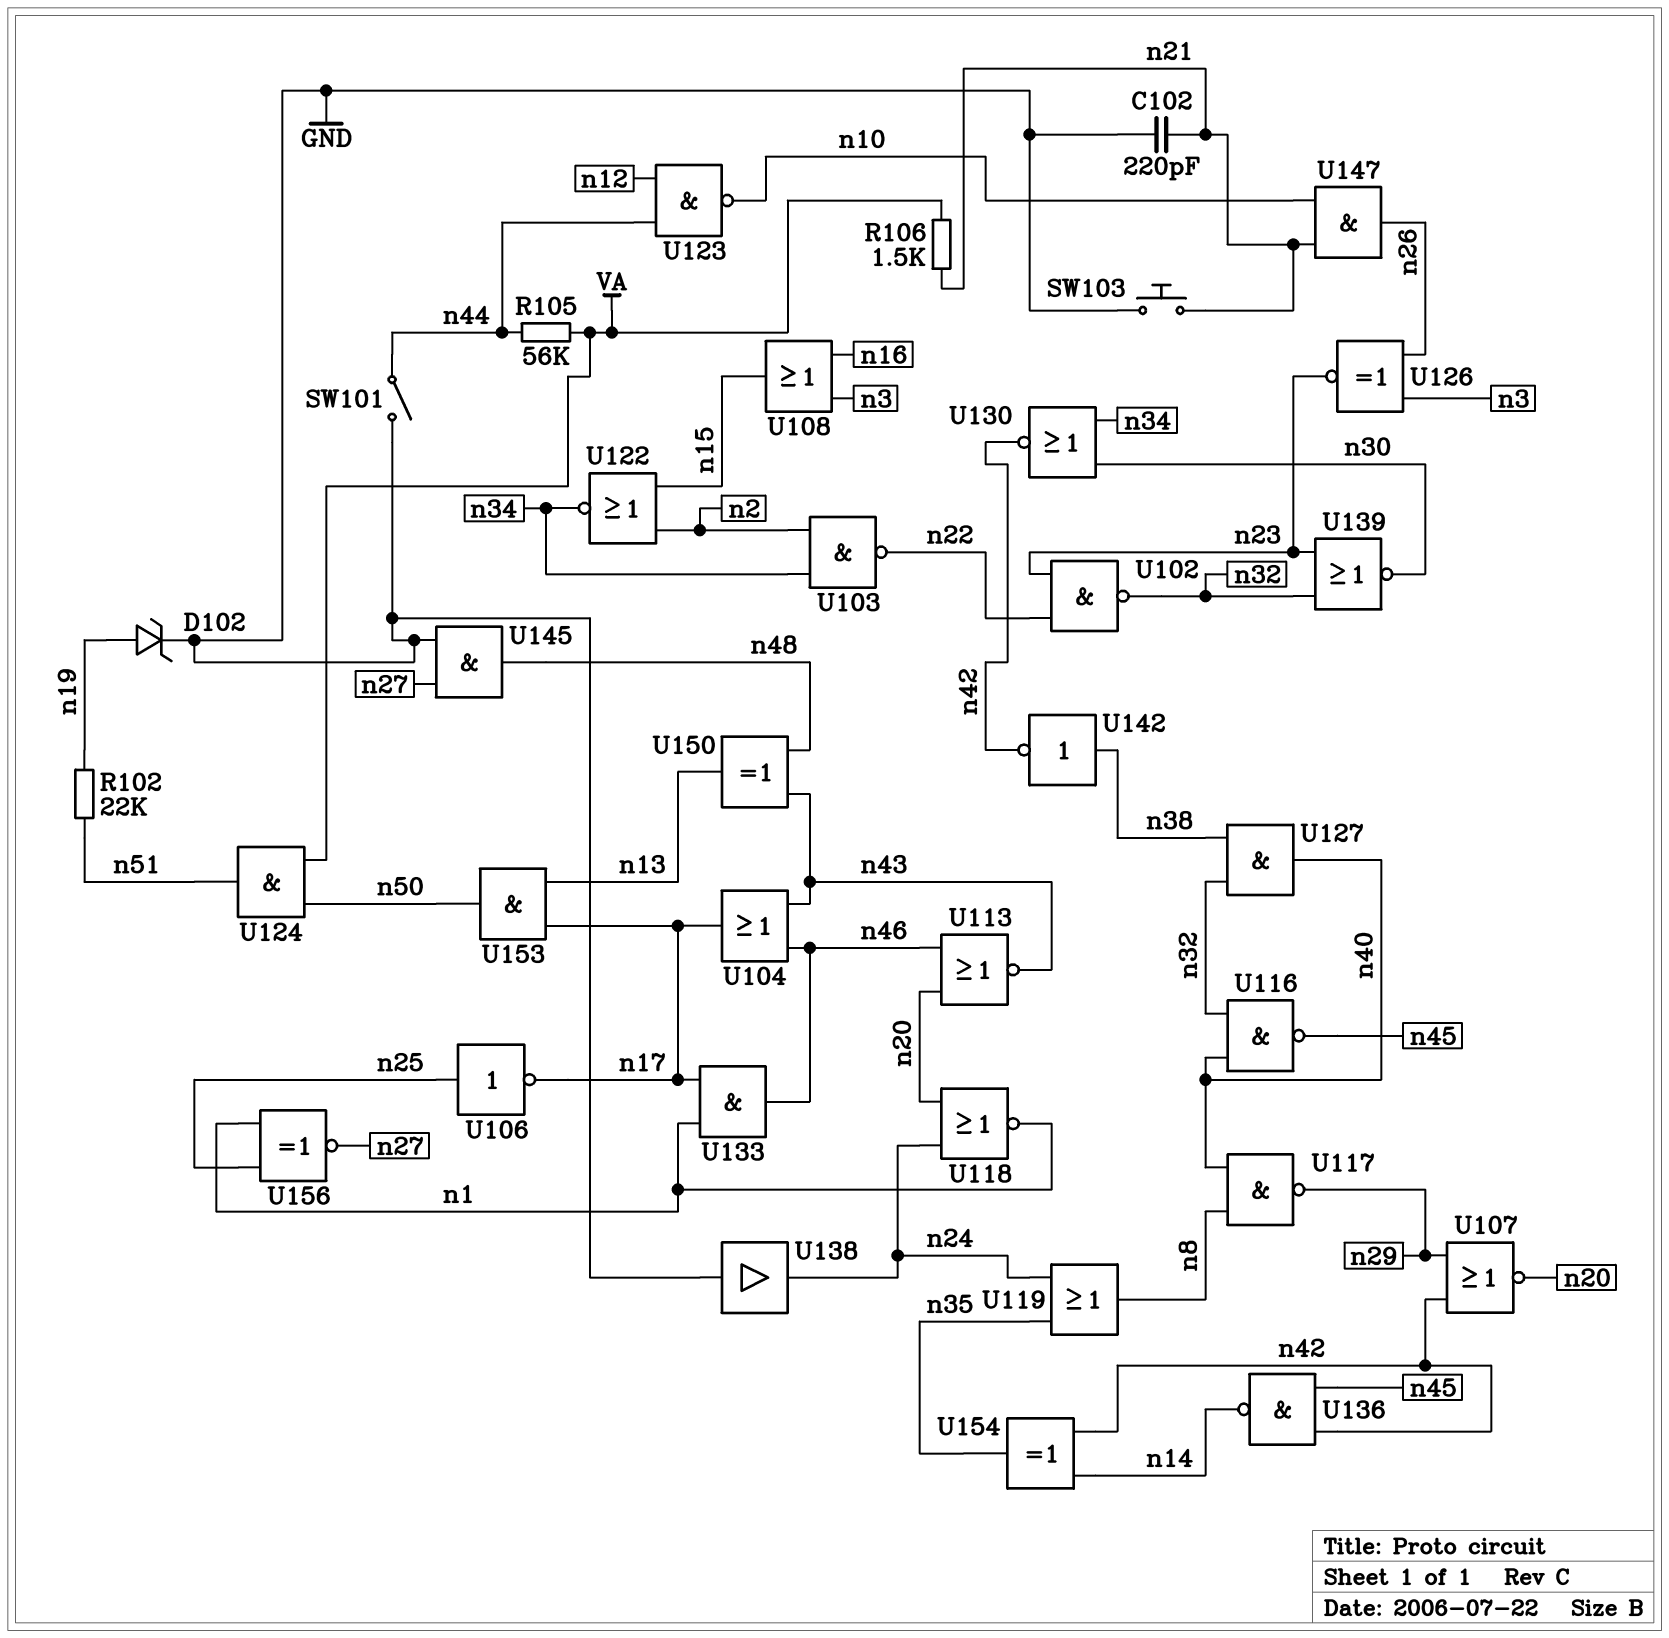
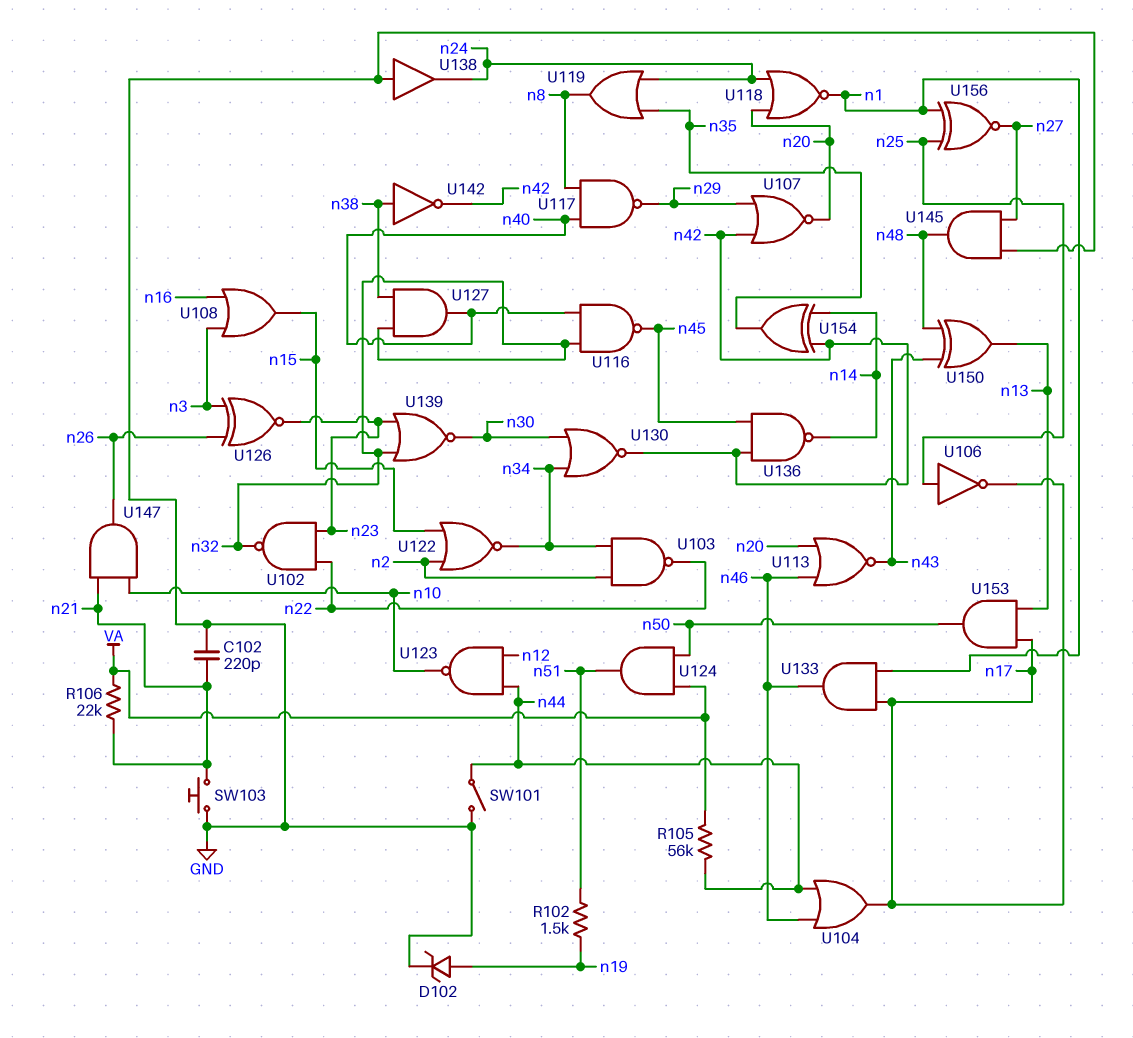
R102: 22k (n19, n51) -> 1.5k (n19, n51)
R106: 1.5k (VA, n21) -> 22k (VA, n21)
U104: OR (in n43, in n46, out n17) -> OR (in n44, in n46, out n17)

